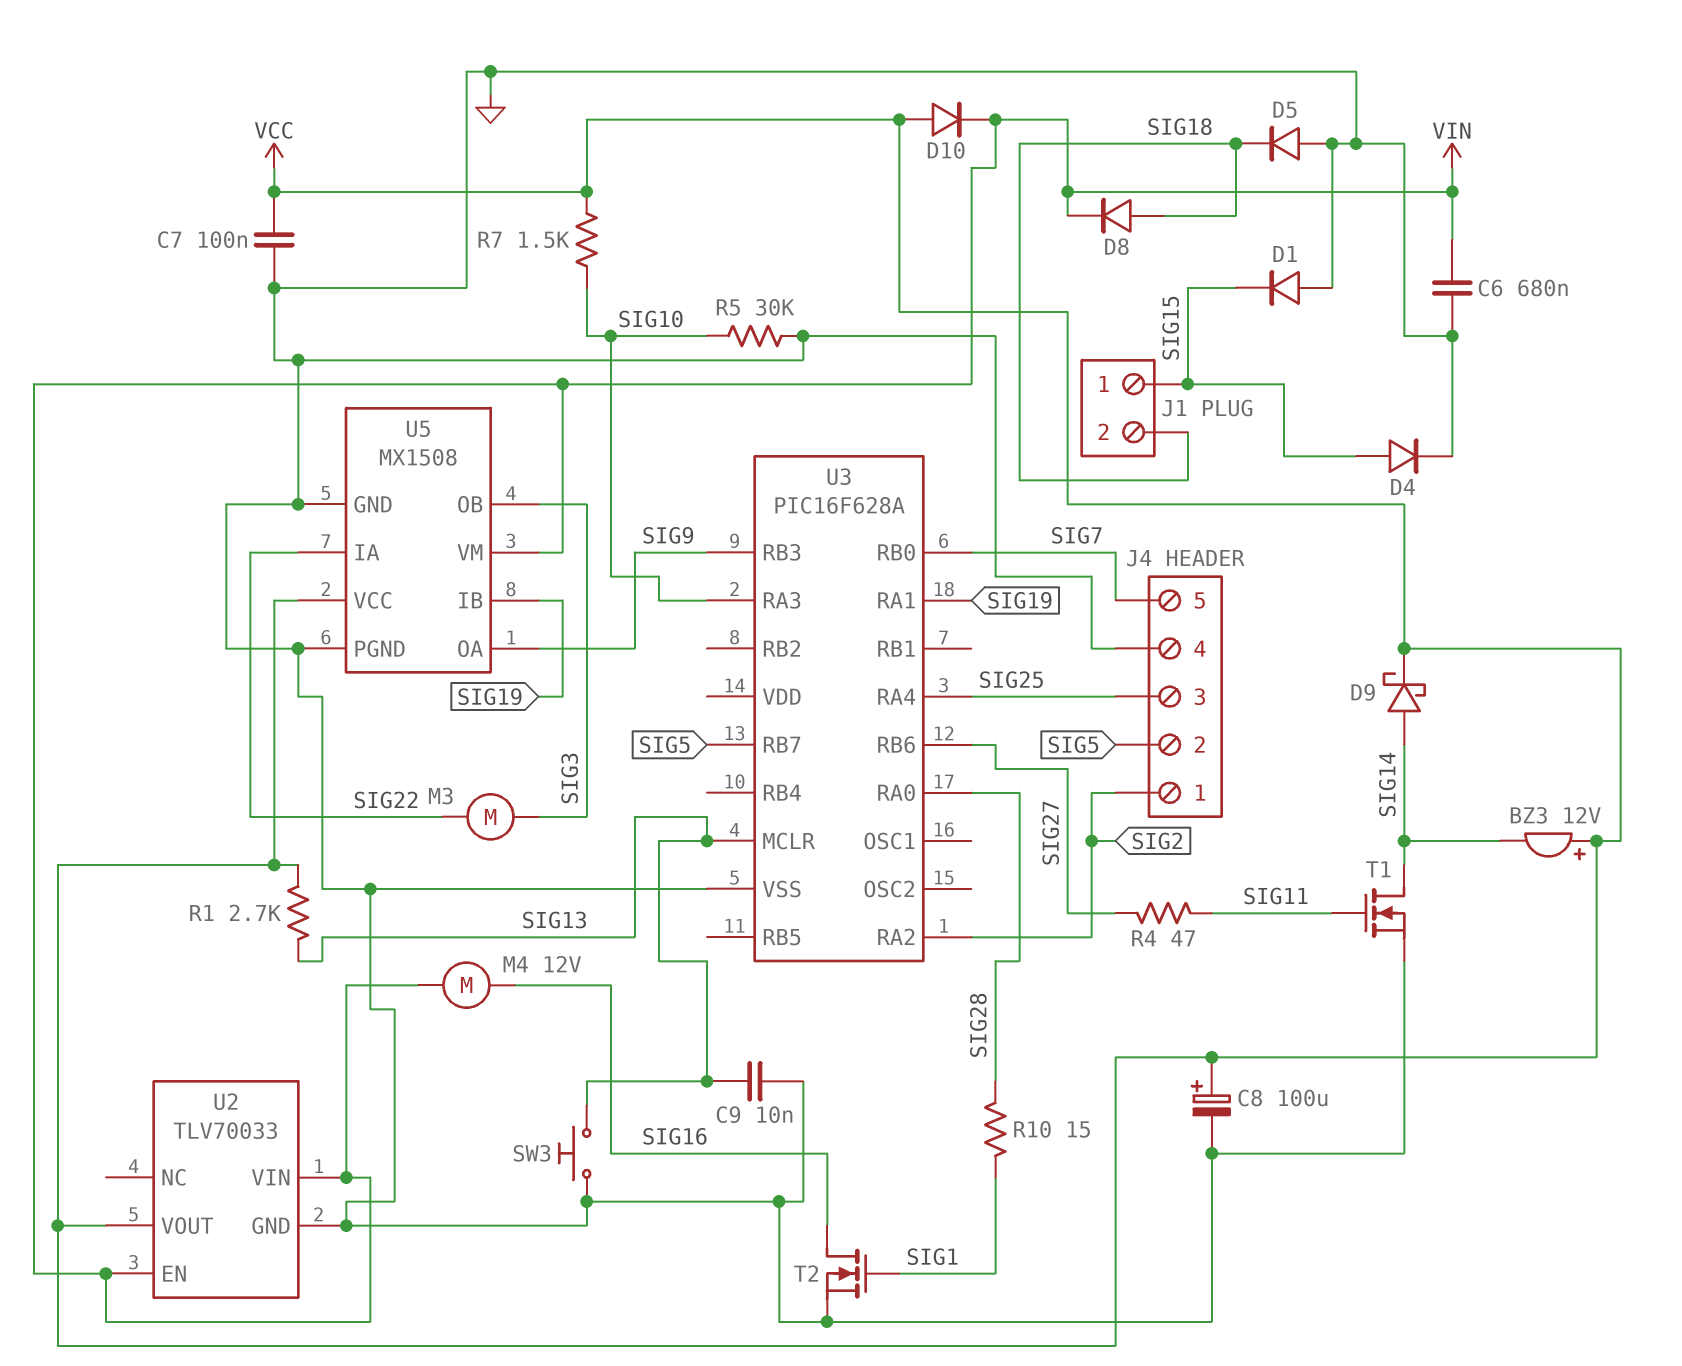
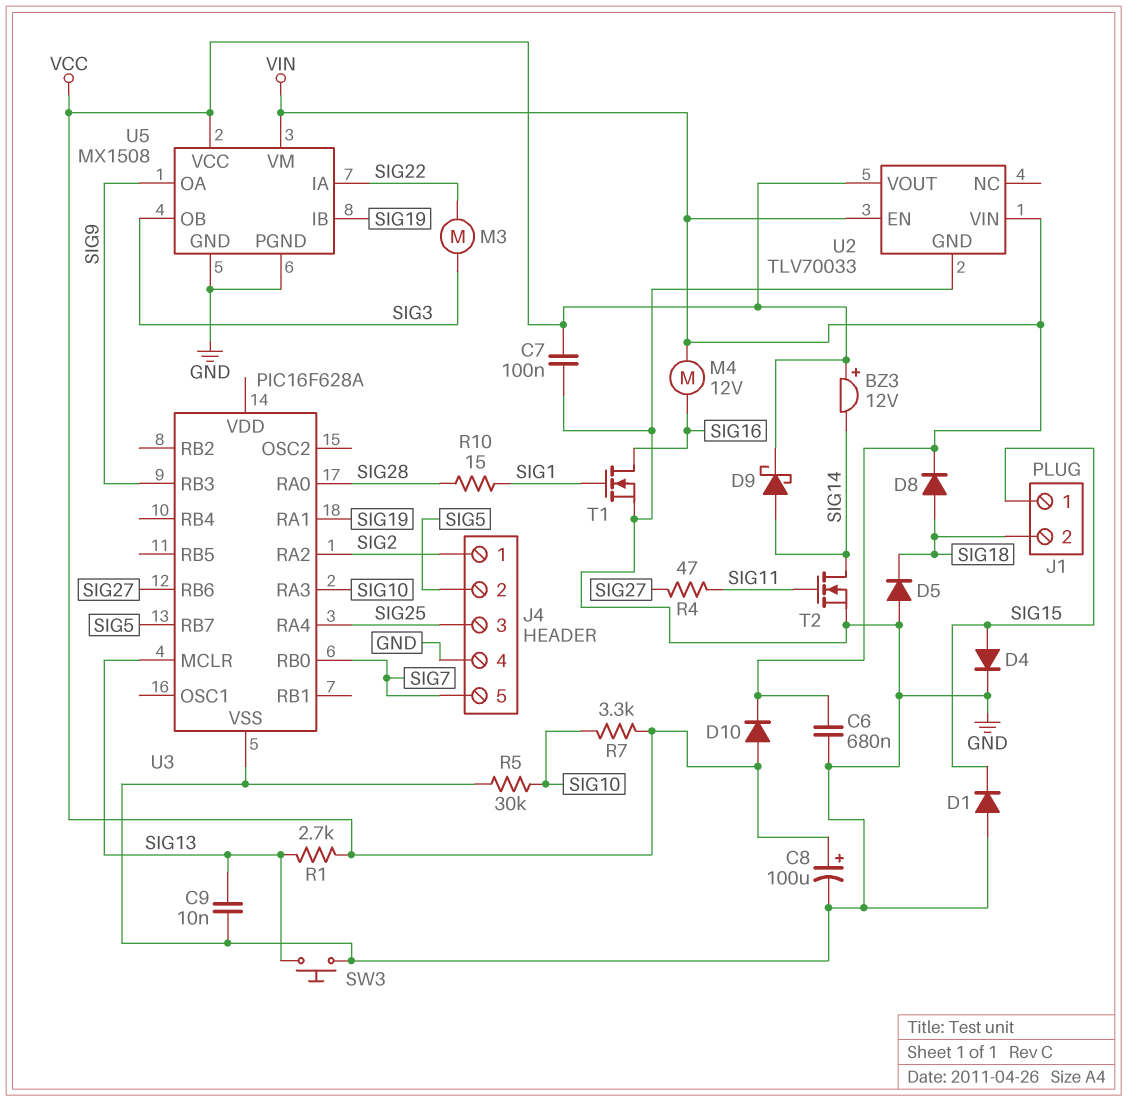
R7: 1.5k (SIG10, VCC) -> 3.3k (SIG10, VCC)
T1: NMOS (G SIG11, D SIG14, S GND) -> NMOS (G SIG1, D SIG16, S GND)
T2: NMOS (G SIG1, D SIG16, S GND) -> NMOS (G SIG11, D SIG14, S GND)

